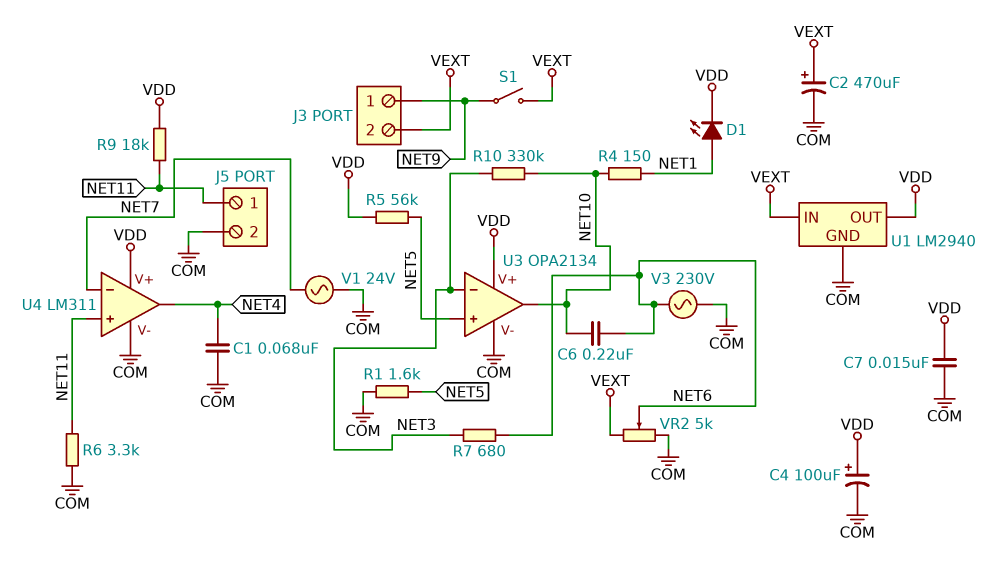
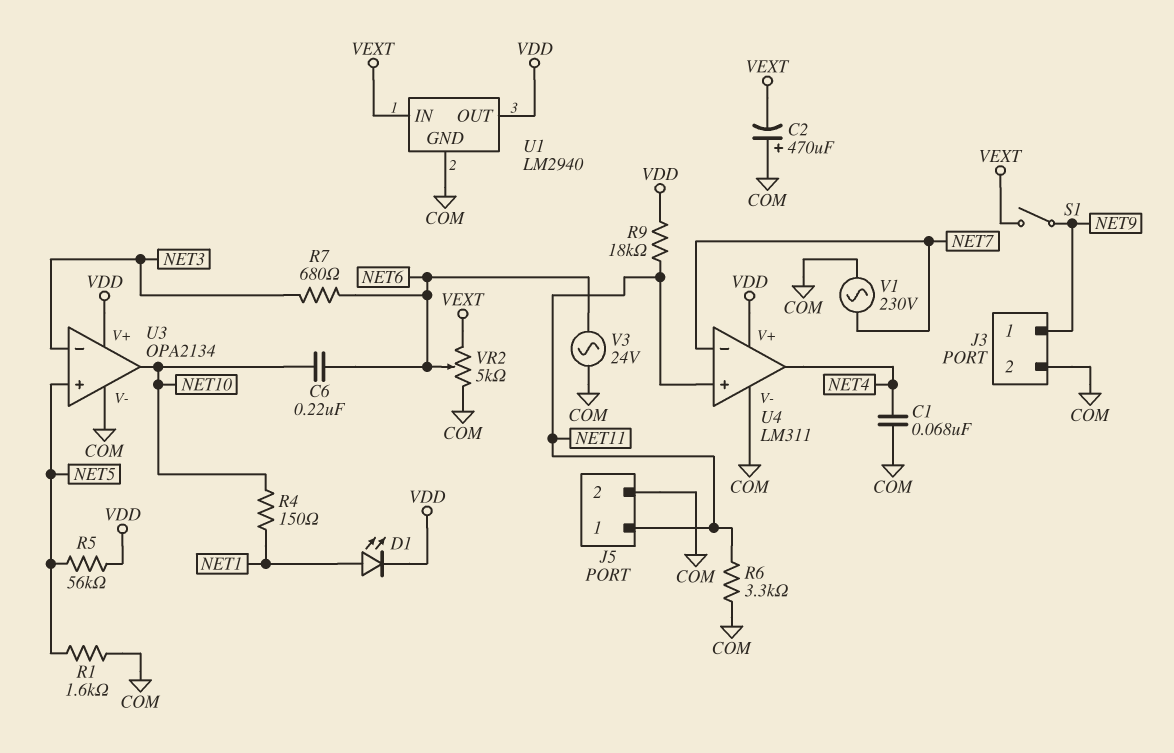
C2: 470uF (plus VEXT, minus COM) -> 470uF (plus COM, minus VEXT)
C4: 100uF (plus VDD, minus COM) -> none
C7: 15nF (COM, VDD) -> none
J3 pin 2: VEXT -> COM
R10: 330k (NET3, NET10) -> none
V1: AC 24V (COM, NET7) -> AC 230V (COM, NET7)
V3: AC 230V (COM, NET6) -> AC 24V (COM, NET6)

